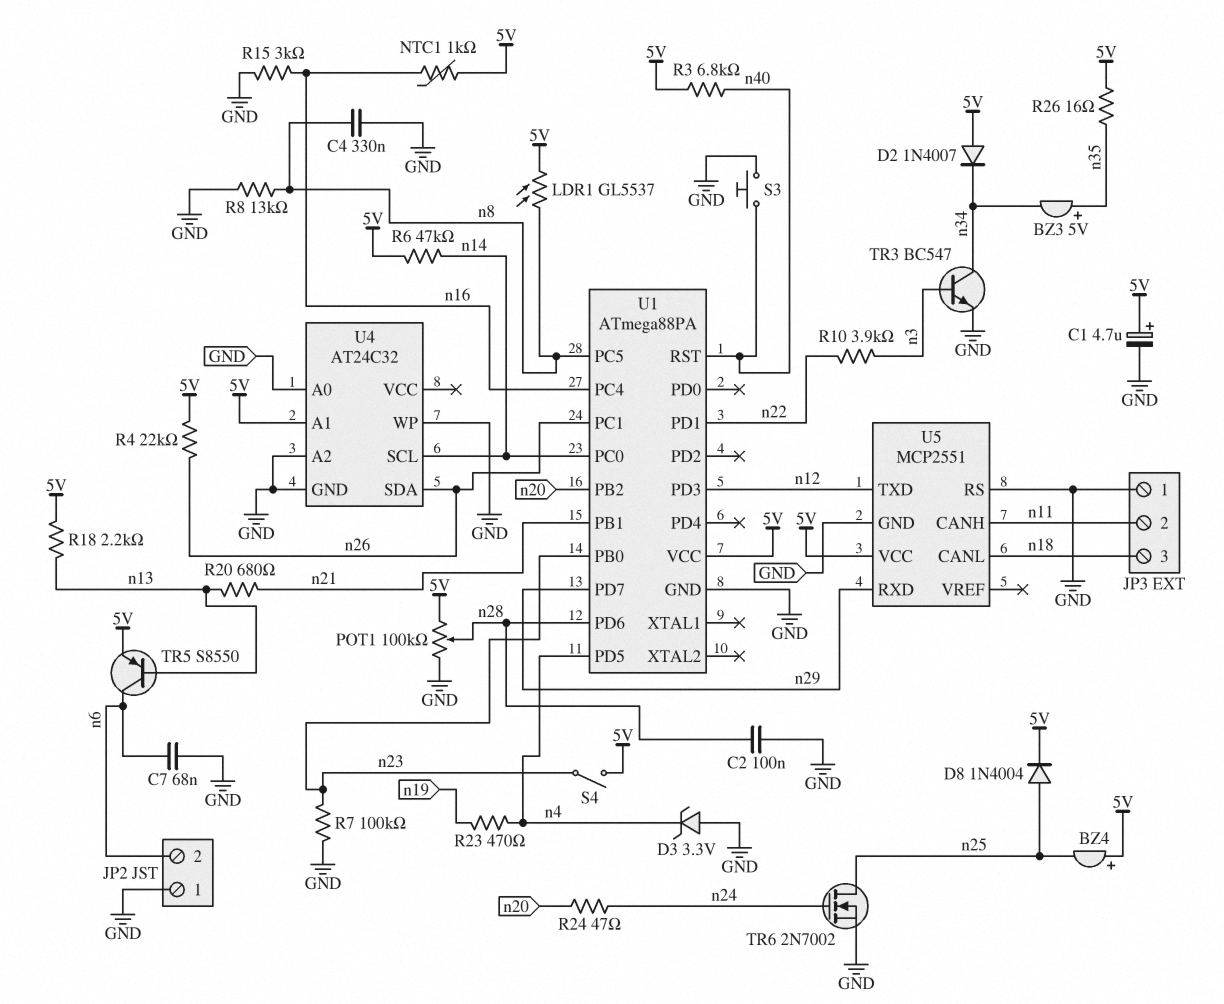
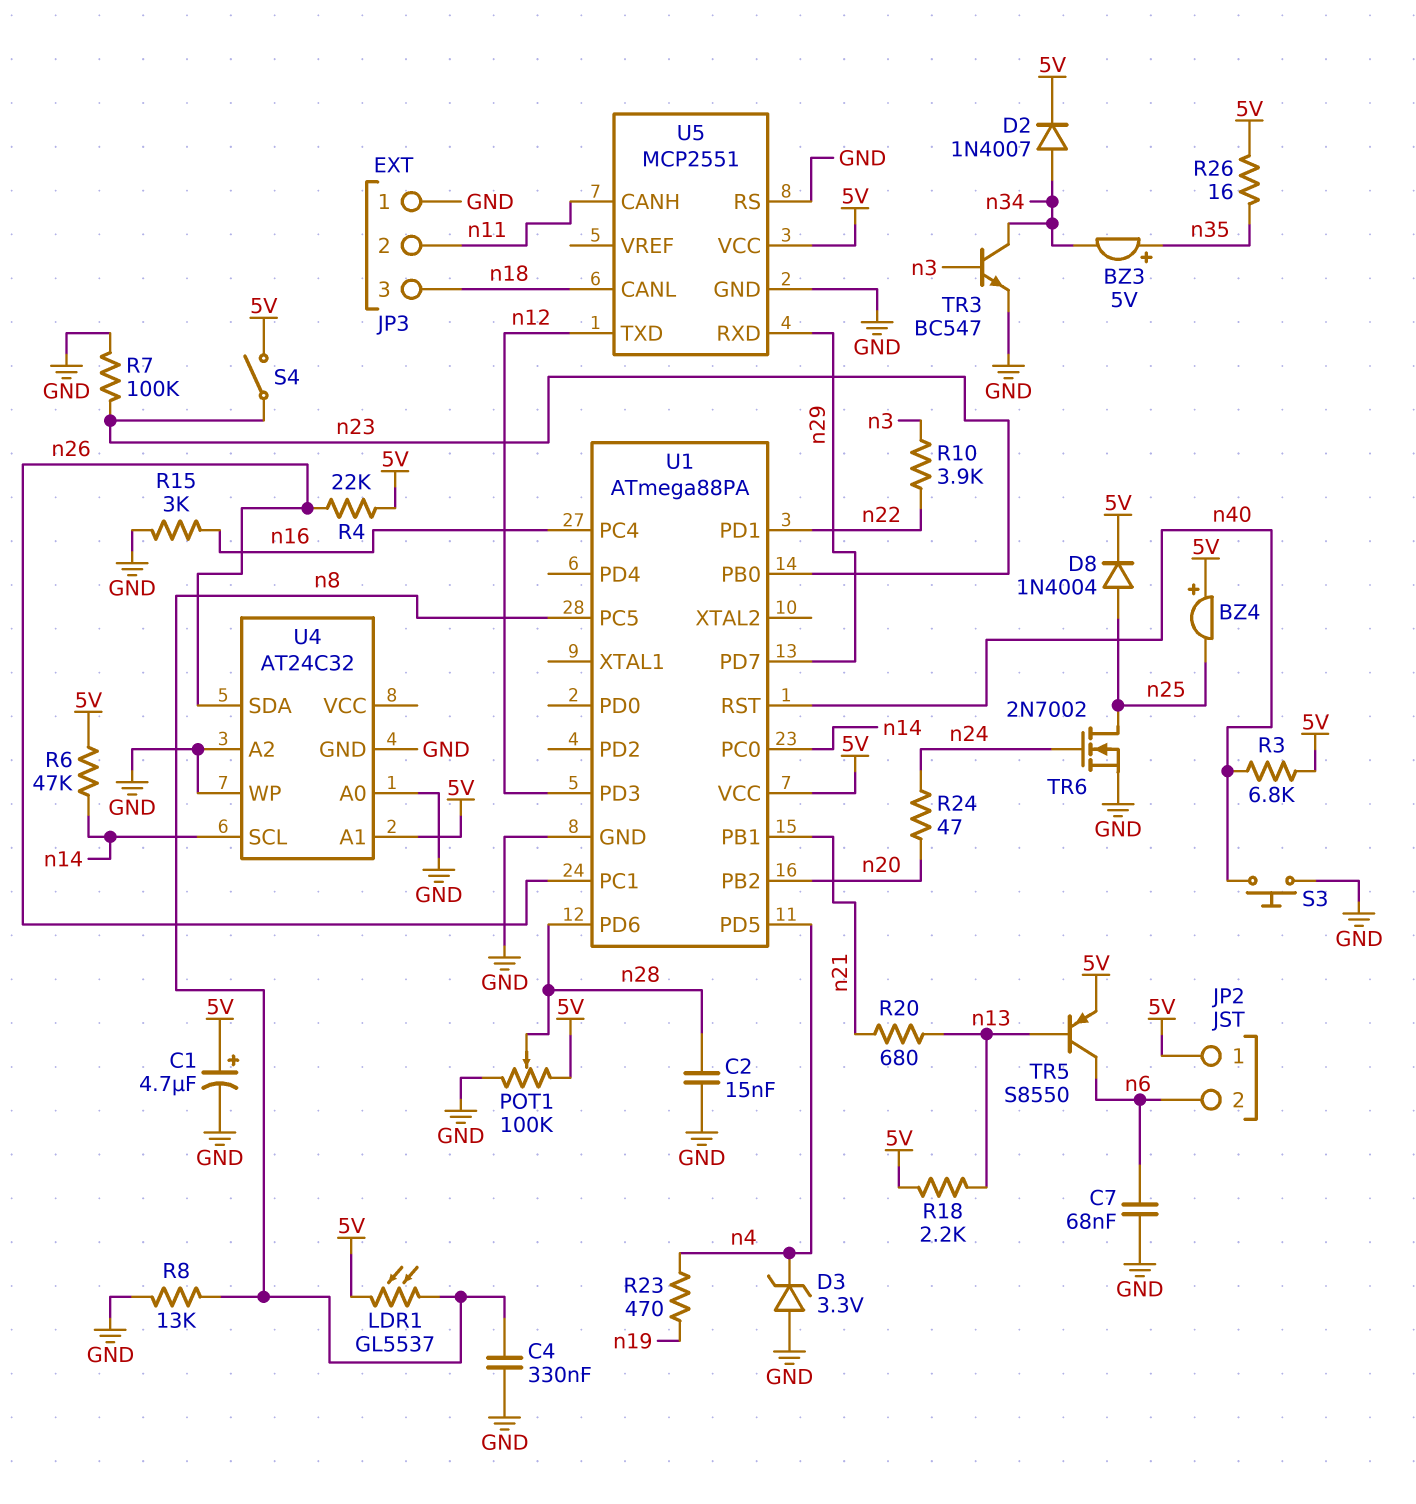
C2: 100nF (GND, n28) -> 15nF (GND, n28)
D2: diode 1N4007 (A 5V, K n34) -> diode 1N4007 (A n34, K 5V)
JP2 pin 1: GND -> 5V
NTC1: 1k (5V, n16) -> none

